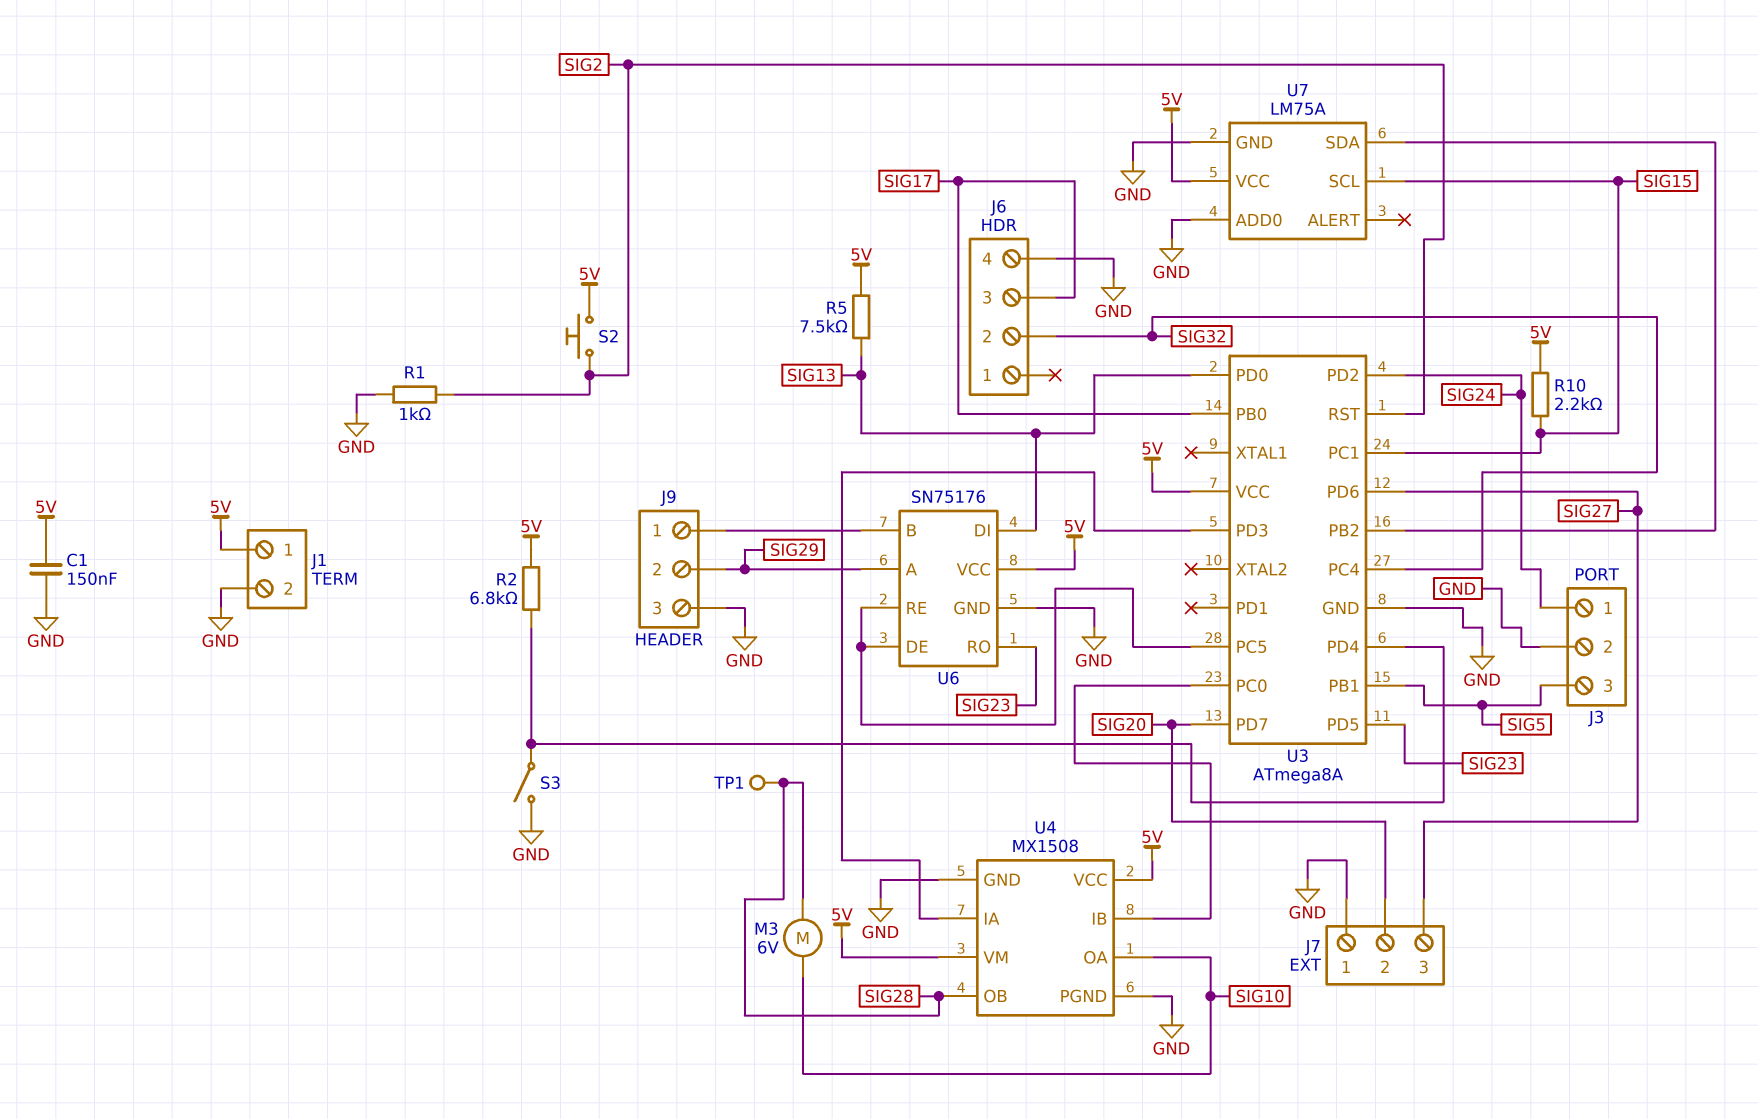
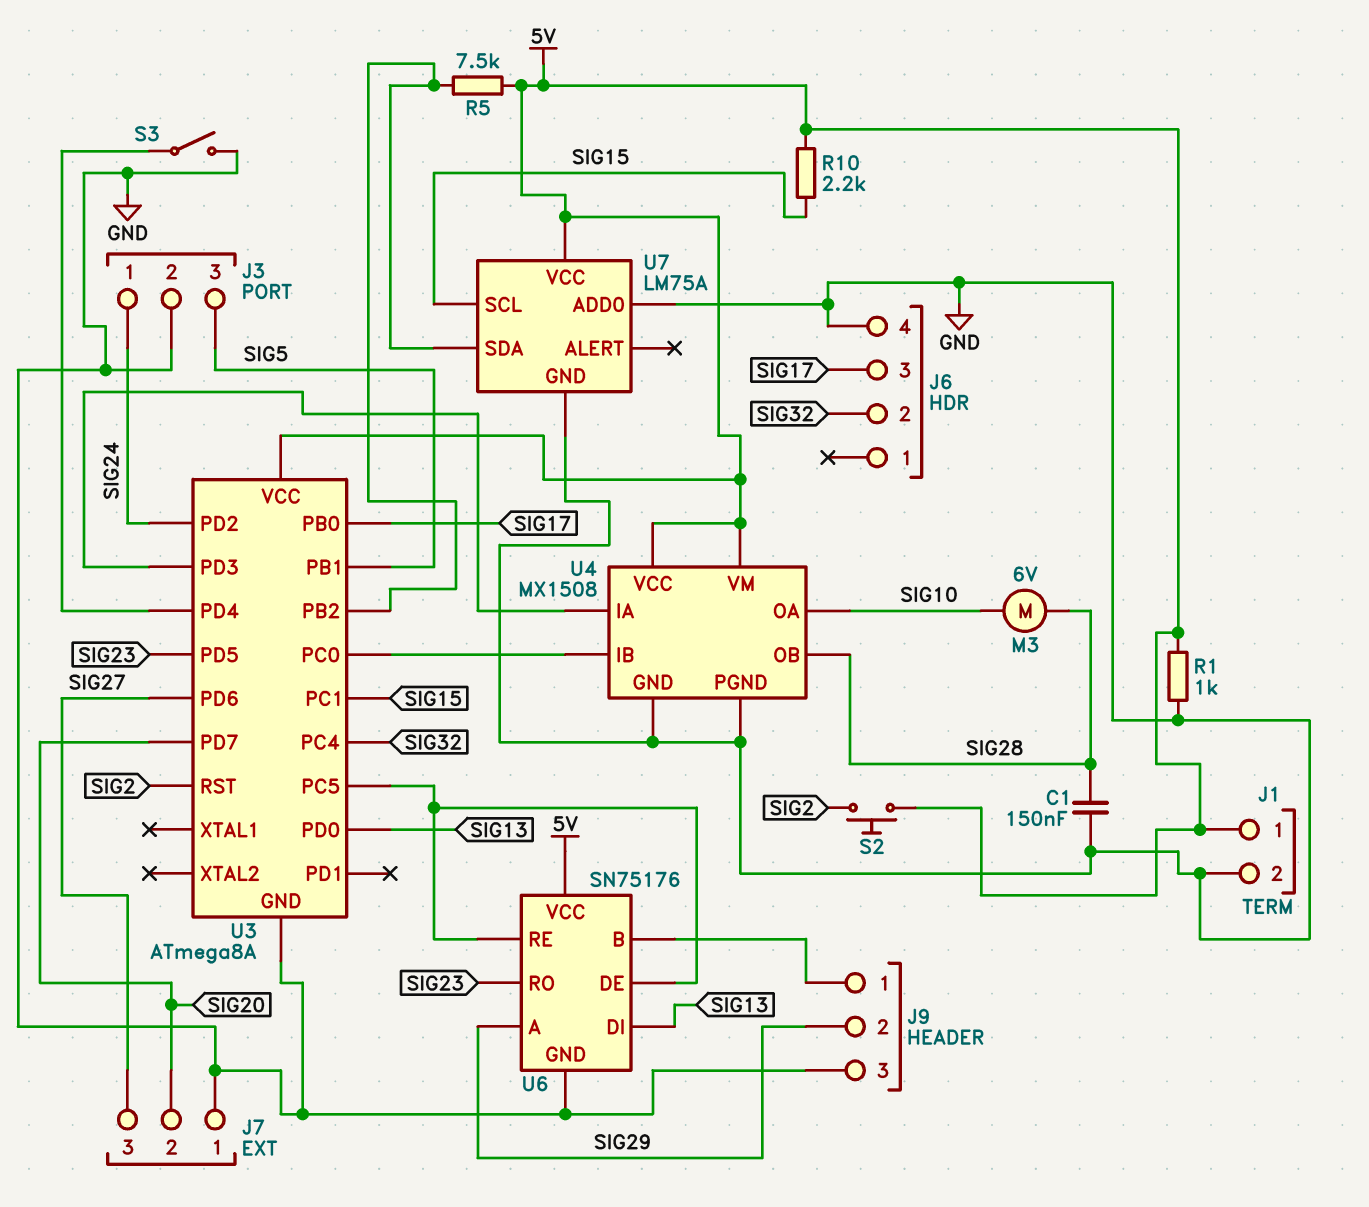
C1: 150nF (5V, GND) -> 150nF (GND, SIG28)
R1: 1k (GND, SIG2) -> 1k (5V, GND)
R2: 6.8k (5V, U3/PD4) -> none
R5: 7.5k (5V, SIG13) -> 7.5k (5V, U3/PB2)
TP1: test point (SIG28) -> none

